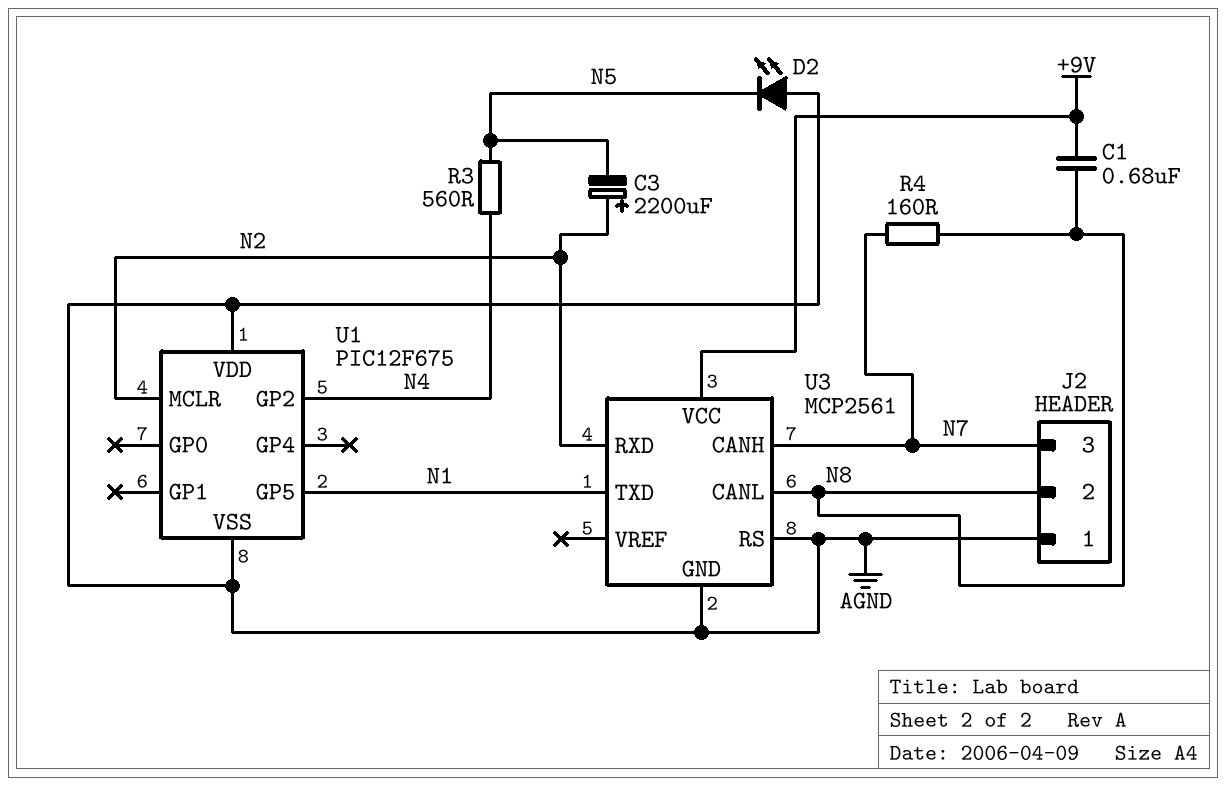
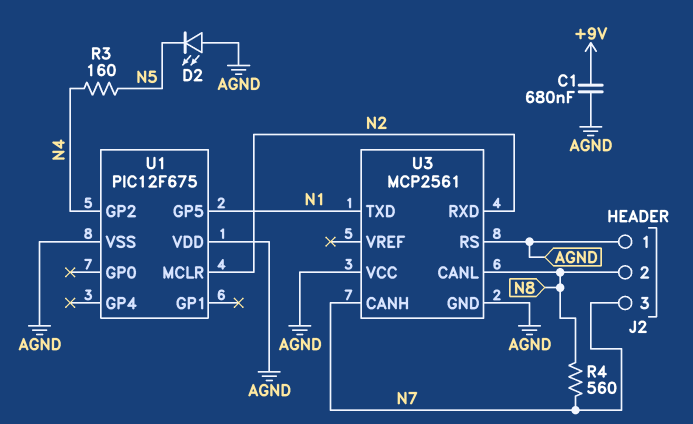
C1: 680nF (+9V, N8) -> 680nF (+9V, AGND)
C3: 2200uF (plus N2, minus N5) -> none
R3: 560 (N4, N5) -> 160 (N4, N5)
R4: 160 (N7, N8) -> 560 (N7, N8)
U3 pin VCC: +9V -> AGND

